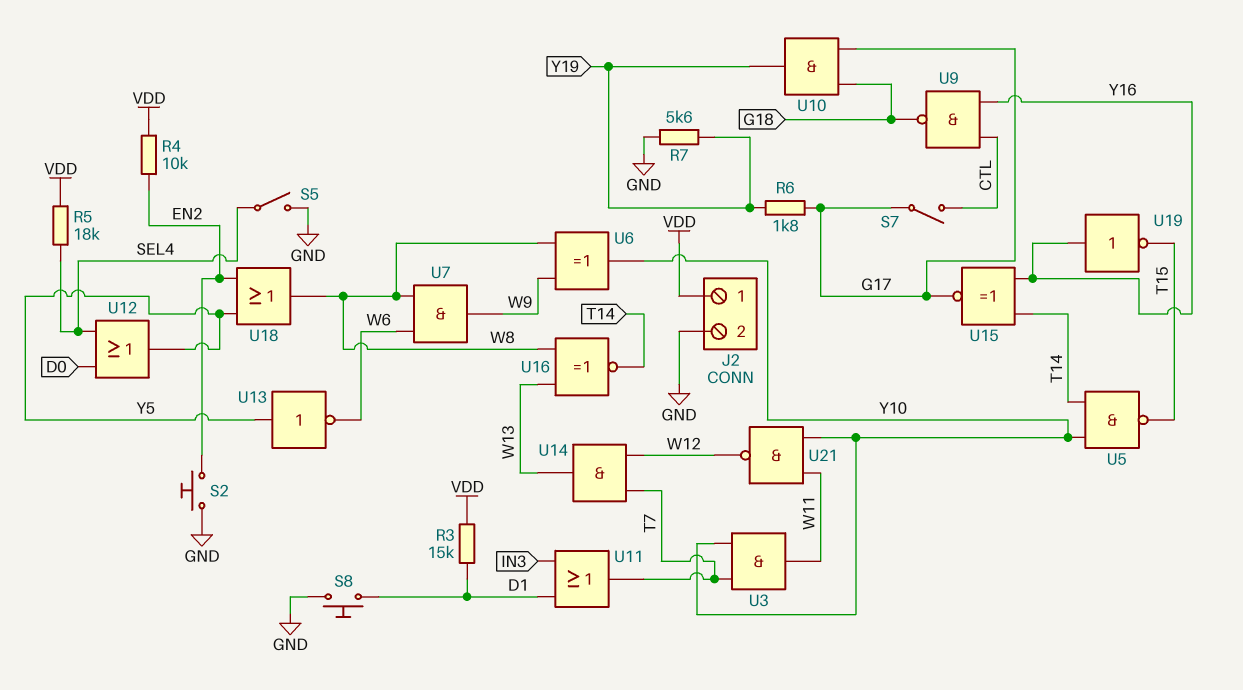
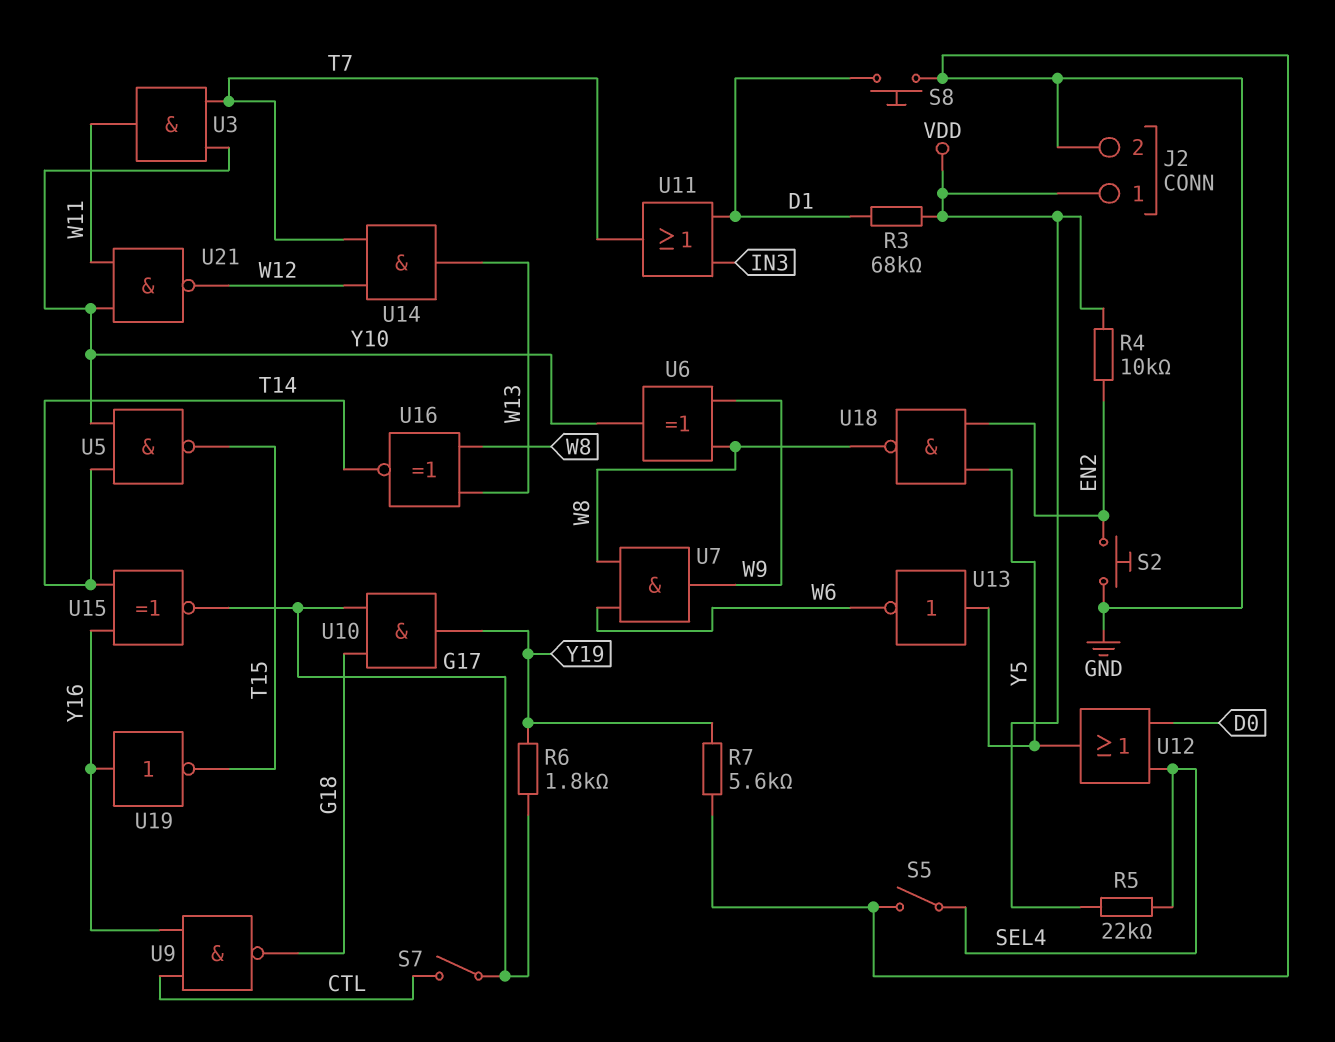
R3: 15k (D1, VDD) -> 68k (D1, VDD)
R5: 18k (SEL4, VDD) -> 22k (SEL4, VDD)
U18: OR (in EN2, in Y5, out W8) -> NAND (in EN2, in Y5, out W8)

